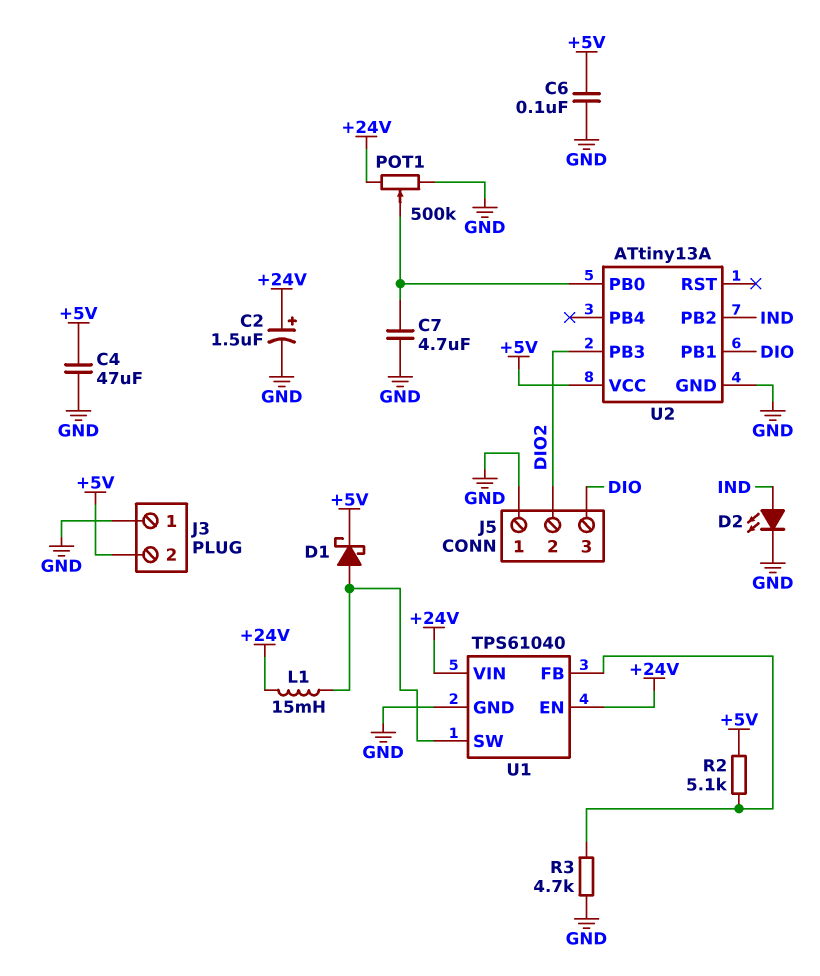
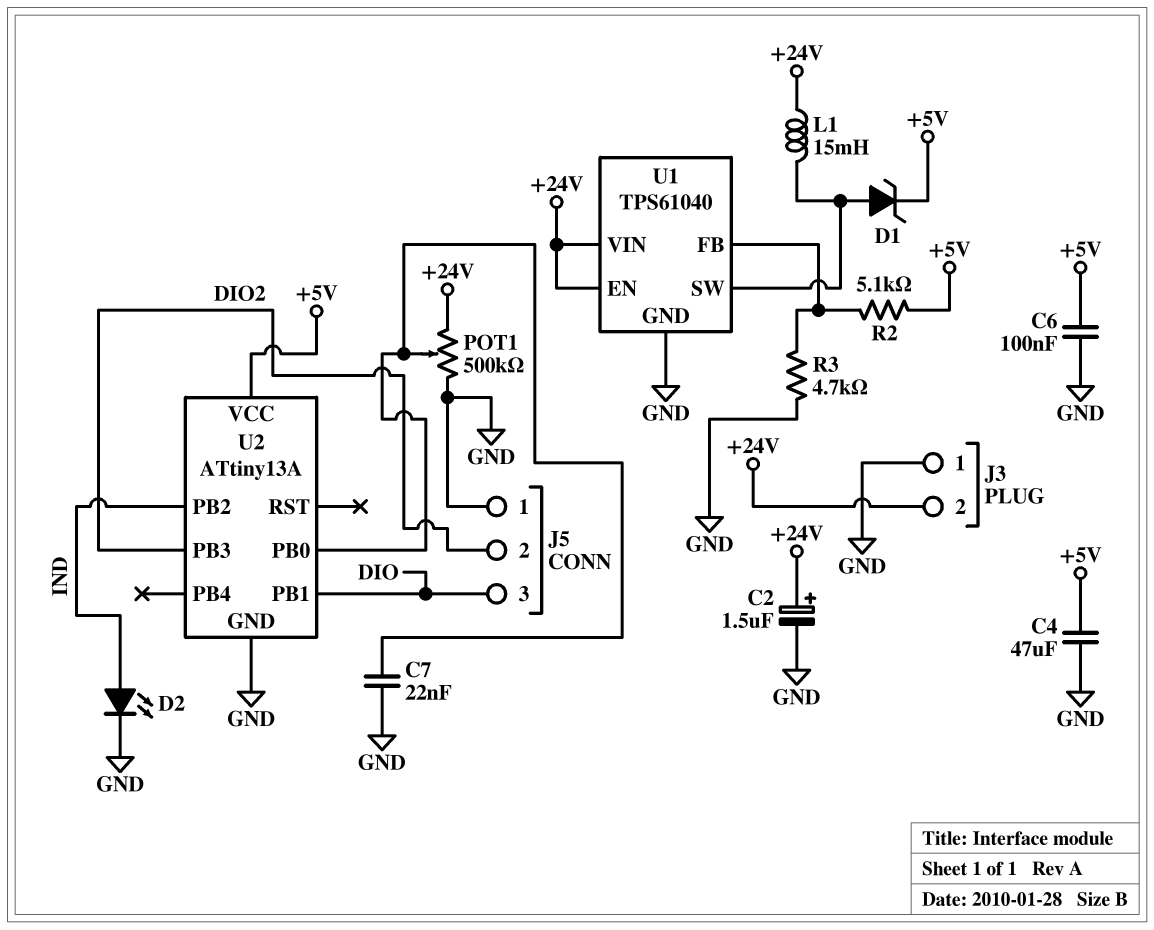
C7: 4.7uF (GND, U2/PB0) -> 22nF (GND, U2/PB0)
D1: schottky (A U1/SW, K +5V) -> zener (A U1/SW, K +5V)
J3 pin 2: +5V -> +24V

